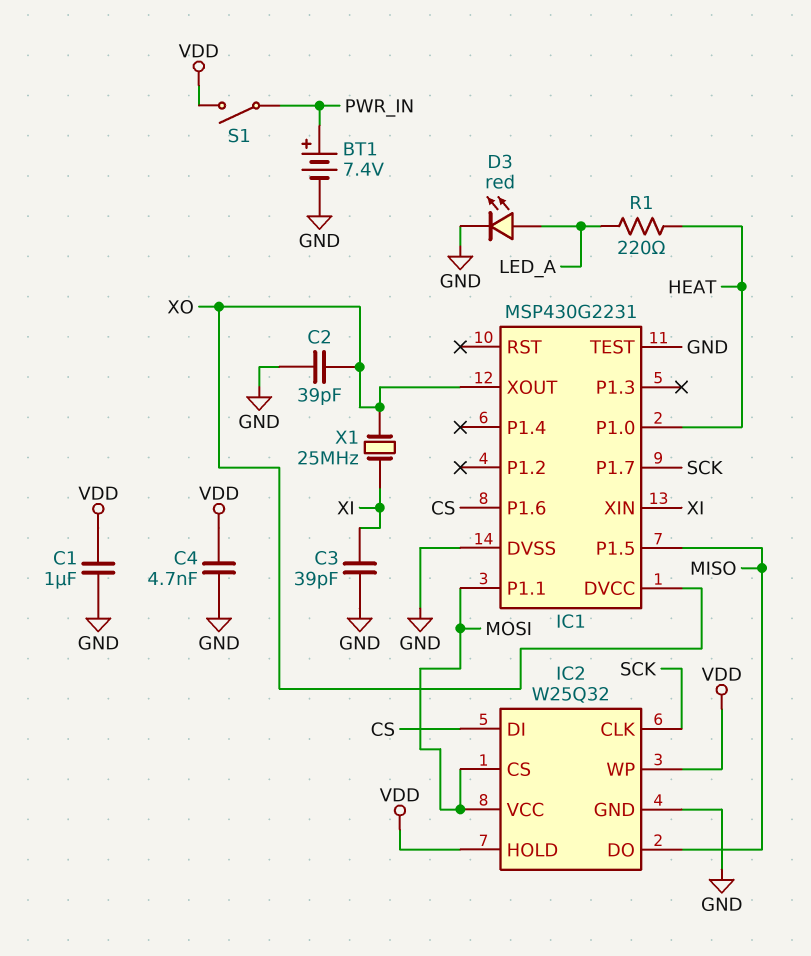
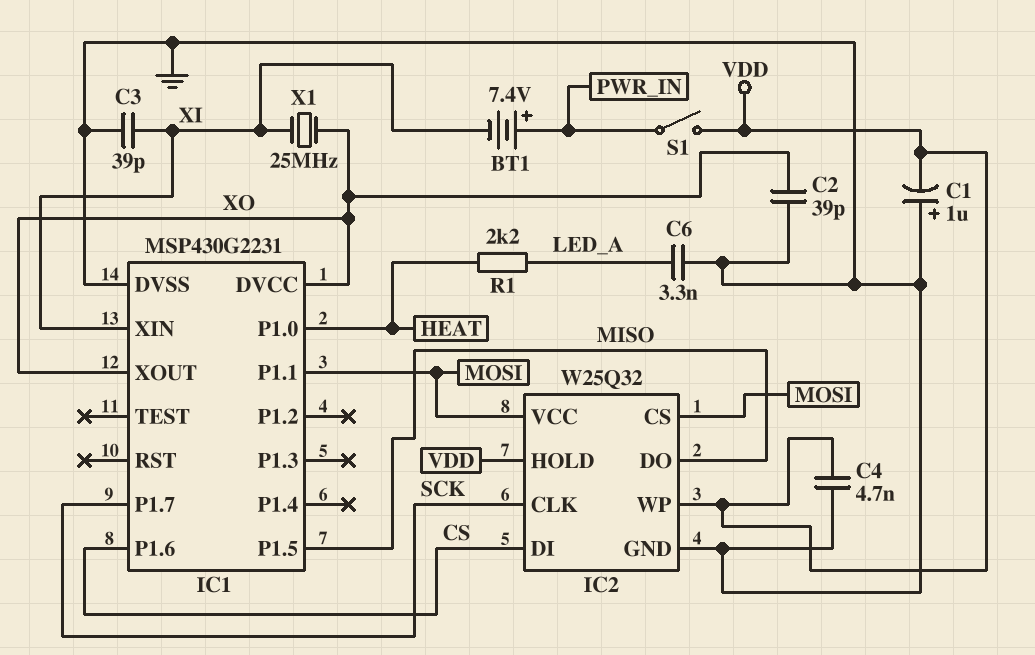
BT1: 7.4V (plus PWR_IN, minus GND) -> 7.4V (plus PWR_IN, minus XI)
C1: 1uF (GND, VDD) -> 1uF (plus GND, minus VDD)
C6: none -> 3.3nF (GND, LED_A)
D3: LED red (A LED_A, K GND) -> none
IC1 pin TEST: GND -> none
R1: 220 (HEAT, LED_A) -> 2.2k (HEAT, LED_A)

